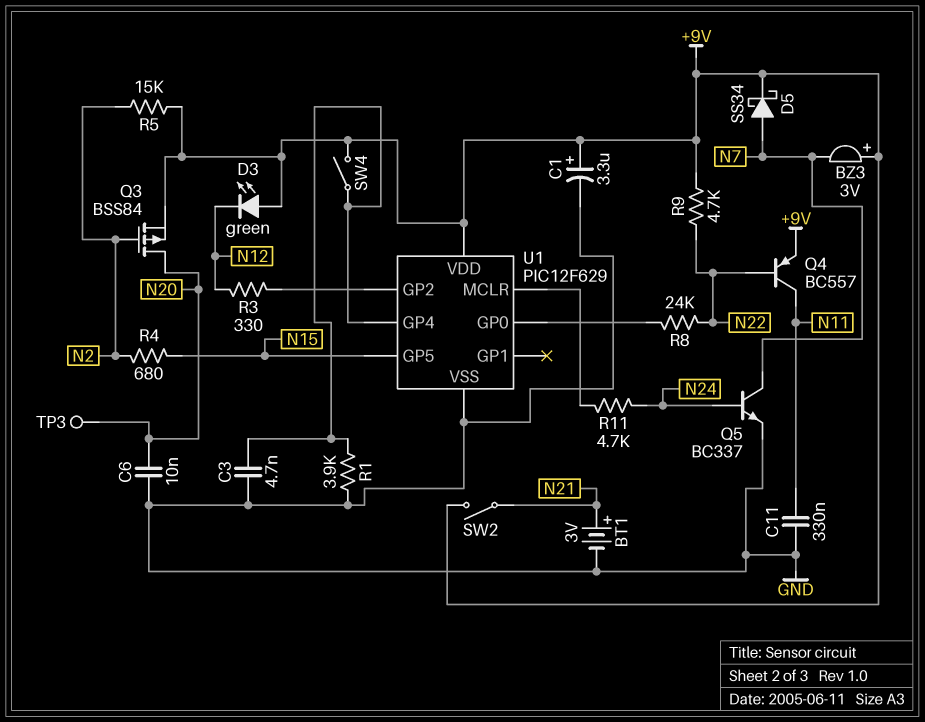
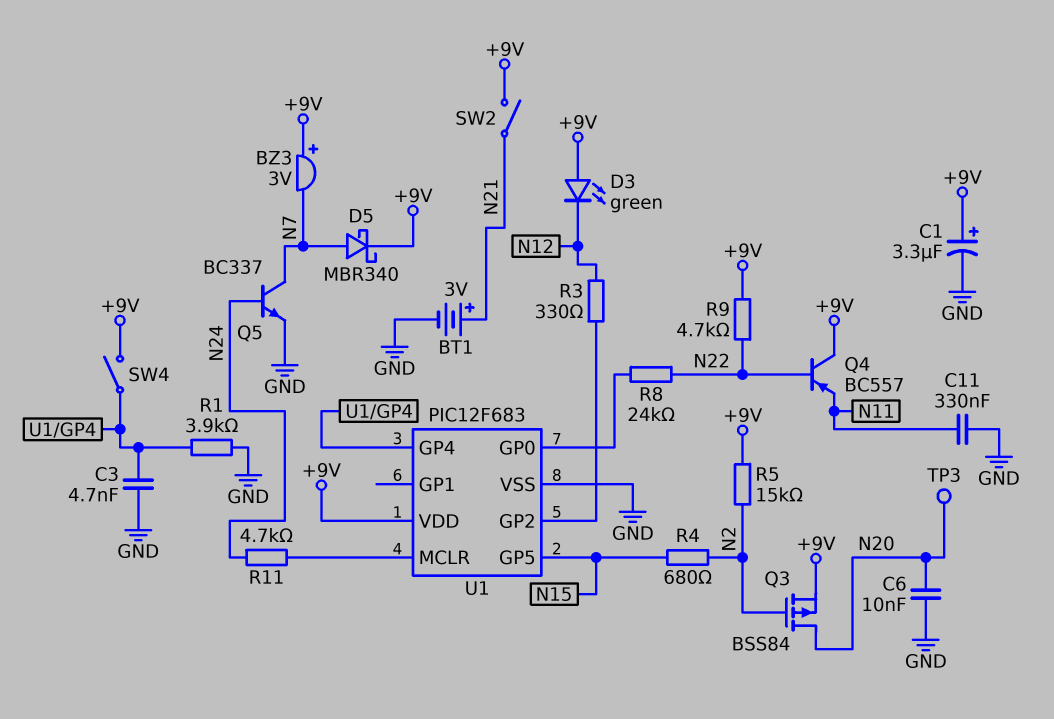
D5: schottky SS34 (A N7, K +9V) -> schottky MBR340 (A N7, K +9V)
Q4: PNP BC557 (B N22, C N11, E +9V) -> PNP BC557 (B N22, C +9V, E N11)
U1: PIC12F629 -> PIC12F683

